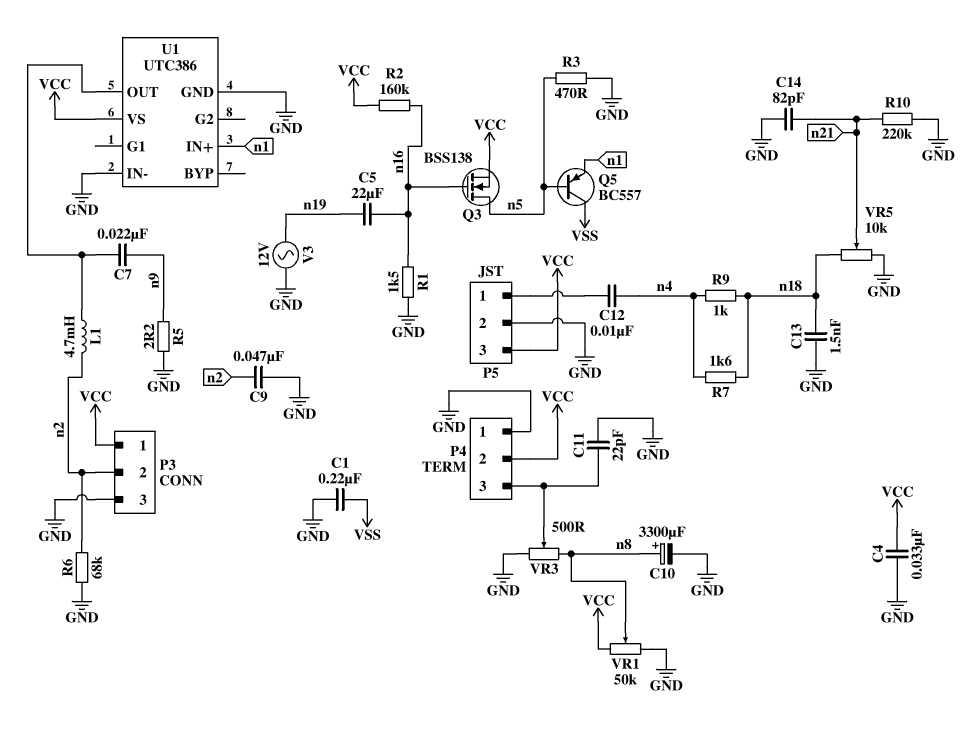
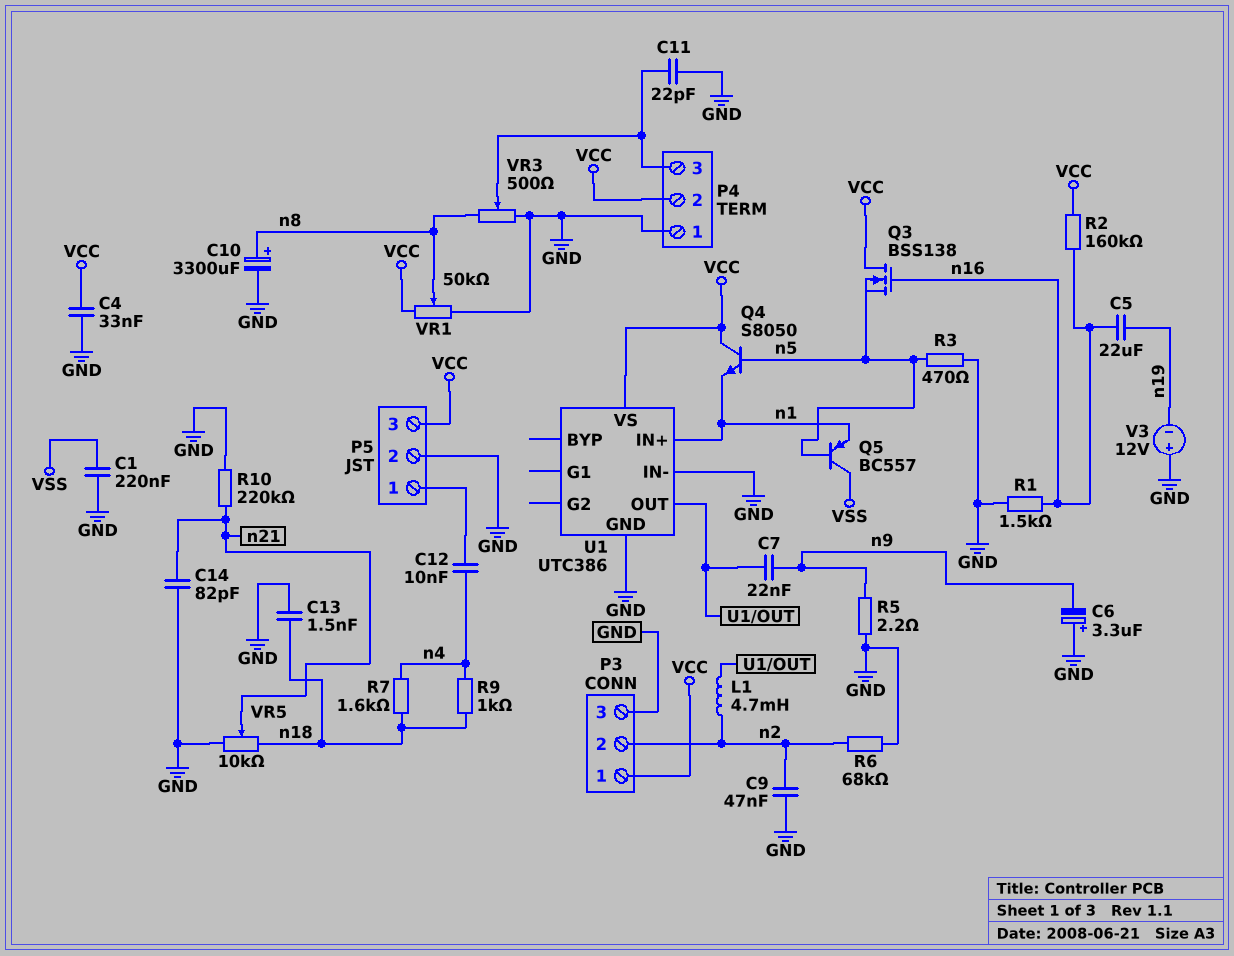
C6: none -> 3.3uF (plus GND, minus n9)
Q3: NMOS BSS138 (G n16, D n5, S VCC) -> NMOS BSS138 (G n16, D VCC, S n5)
Q4: none -> NPN S8050 (B n5, C VCC, E n1)
V3: AC 12V (GND, n19) -> 12V (plus GND, minus n19)

